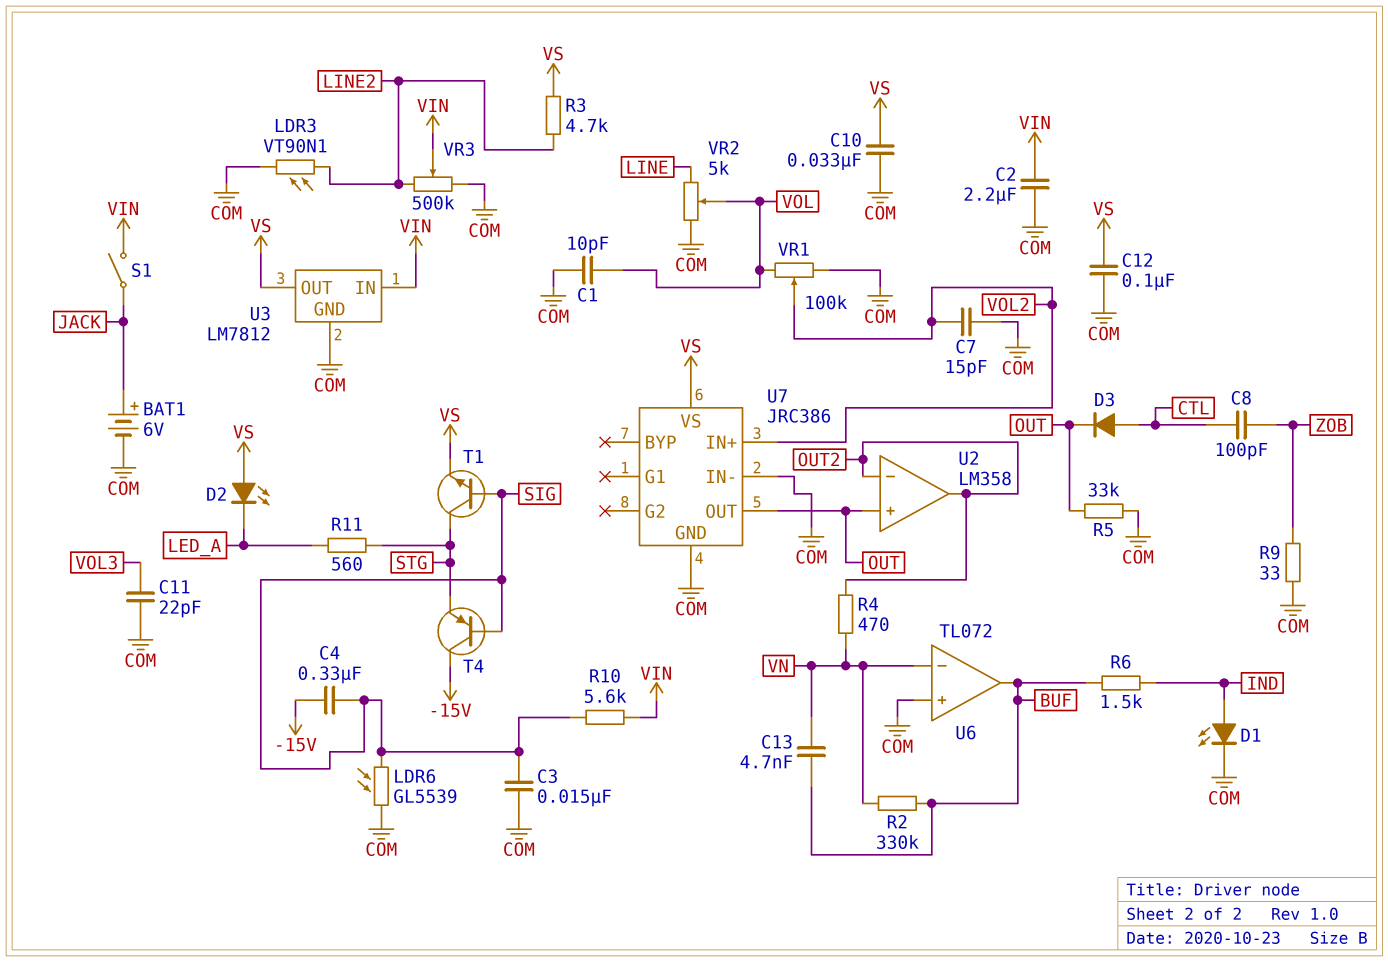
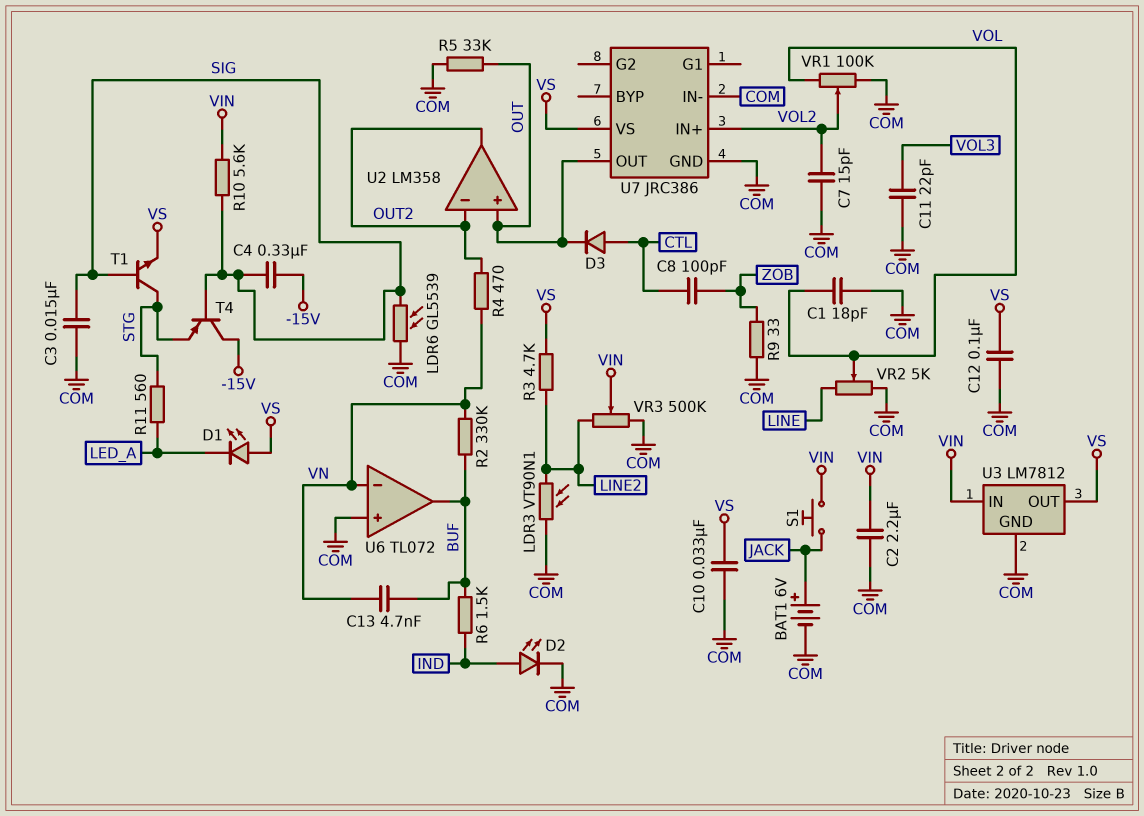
C1: 10pF (COM, VOL) -> 18pF (COM, VOL)
D1: LED (A IND, K COM) -> LED (A VS, K LED_A)
D2: LED (A VS, K LED_A) -> LED (A IND, K COM)
S1: switch (JACK, VIN) -> button (JACK, VIN)

